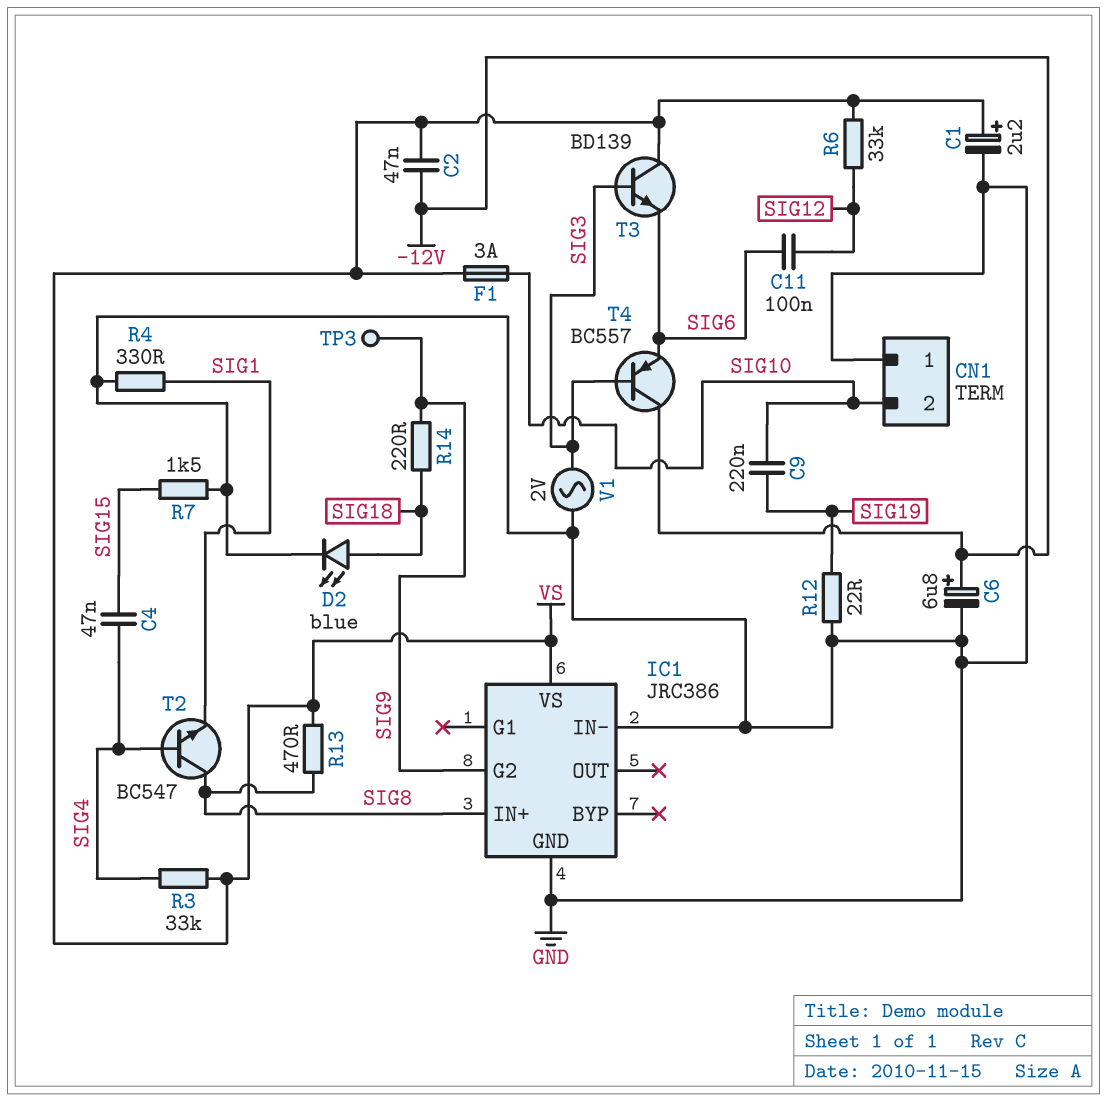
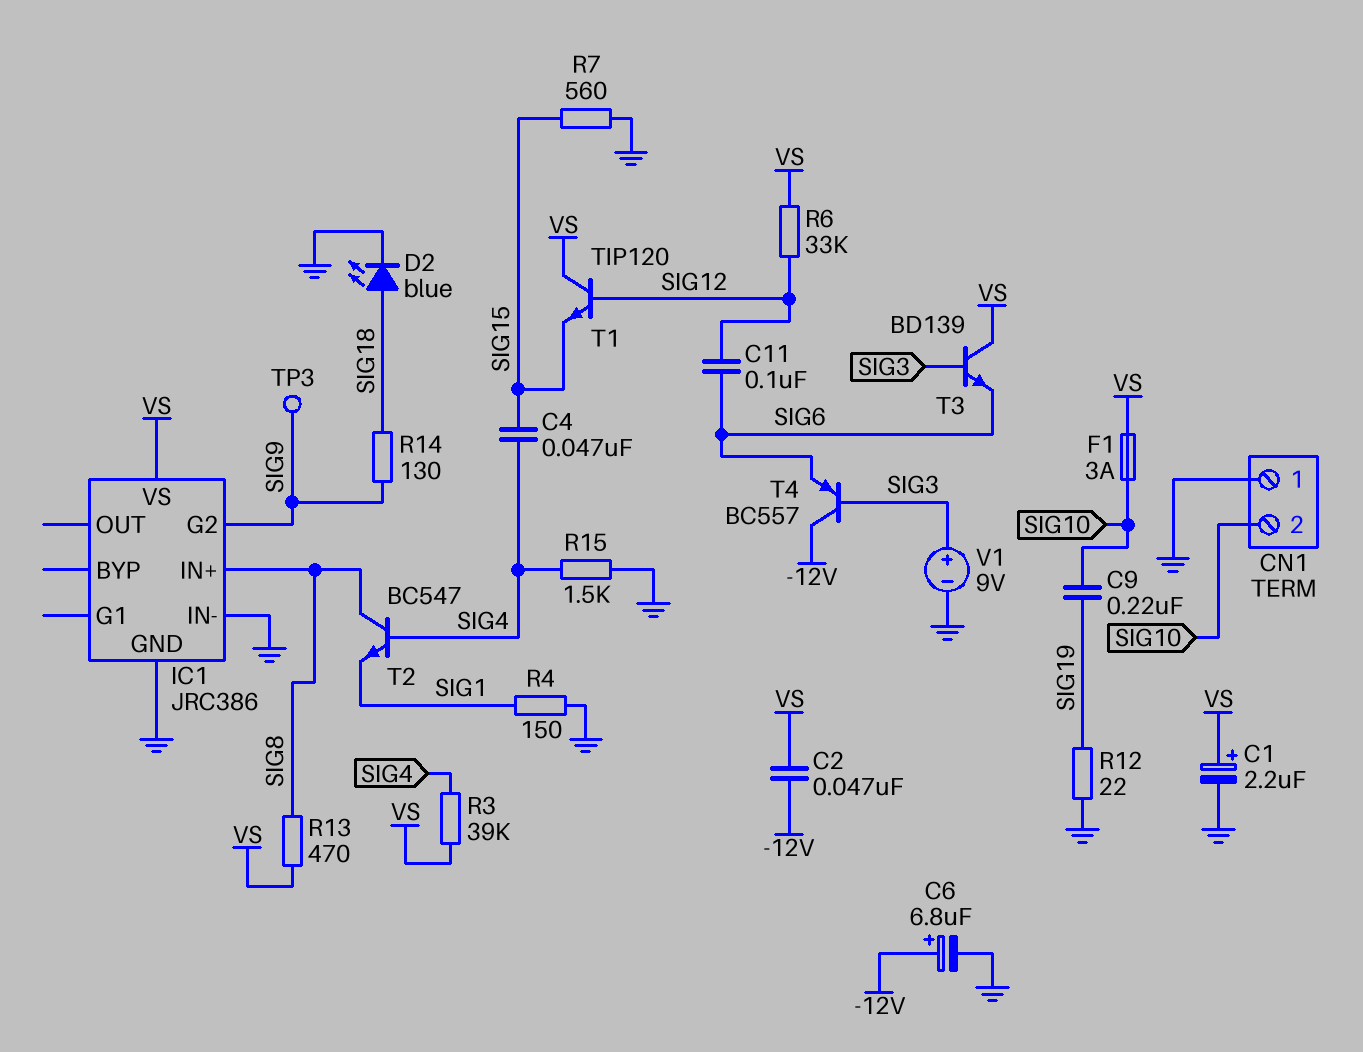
R3: 33k (SIG4, VS) -> 39k (SIG4, VS)
R4: 330 (GND, SIG1) -> 150 (GND, SIG1)
R7: 1.5k (GND, SIG15) -> 560 (GND, SIG15)
R14: 220 (SIG9, SIG18) -> 130 (SIG9, SIG18)
R15: none -> 1.5k (GND, SIG4)
T1: none -> NPN TIP120 (B SIG12, C VS, E SIG15)
V1: AC 2V (GND, SIG3) -> 9V (plus SIG3, minus GND)

